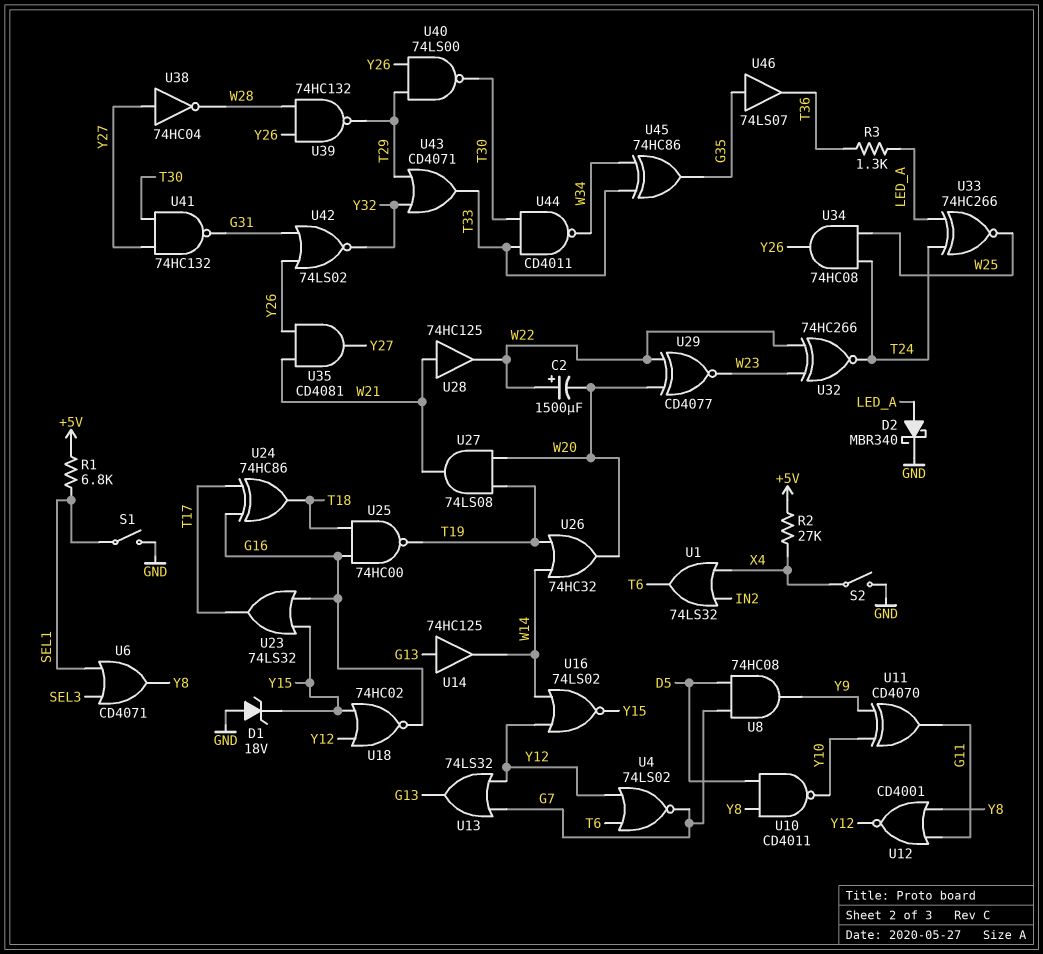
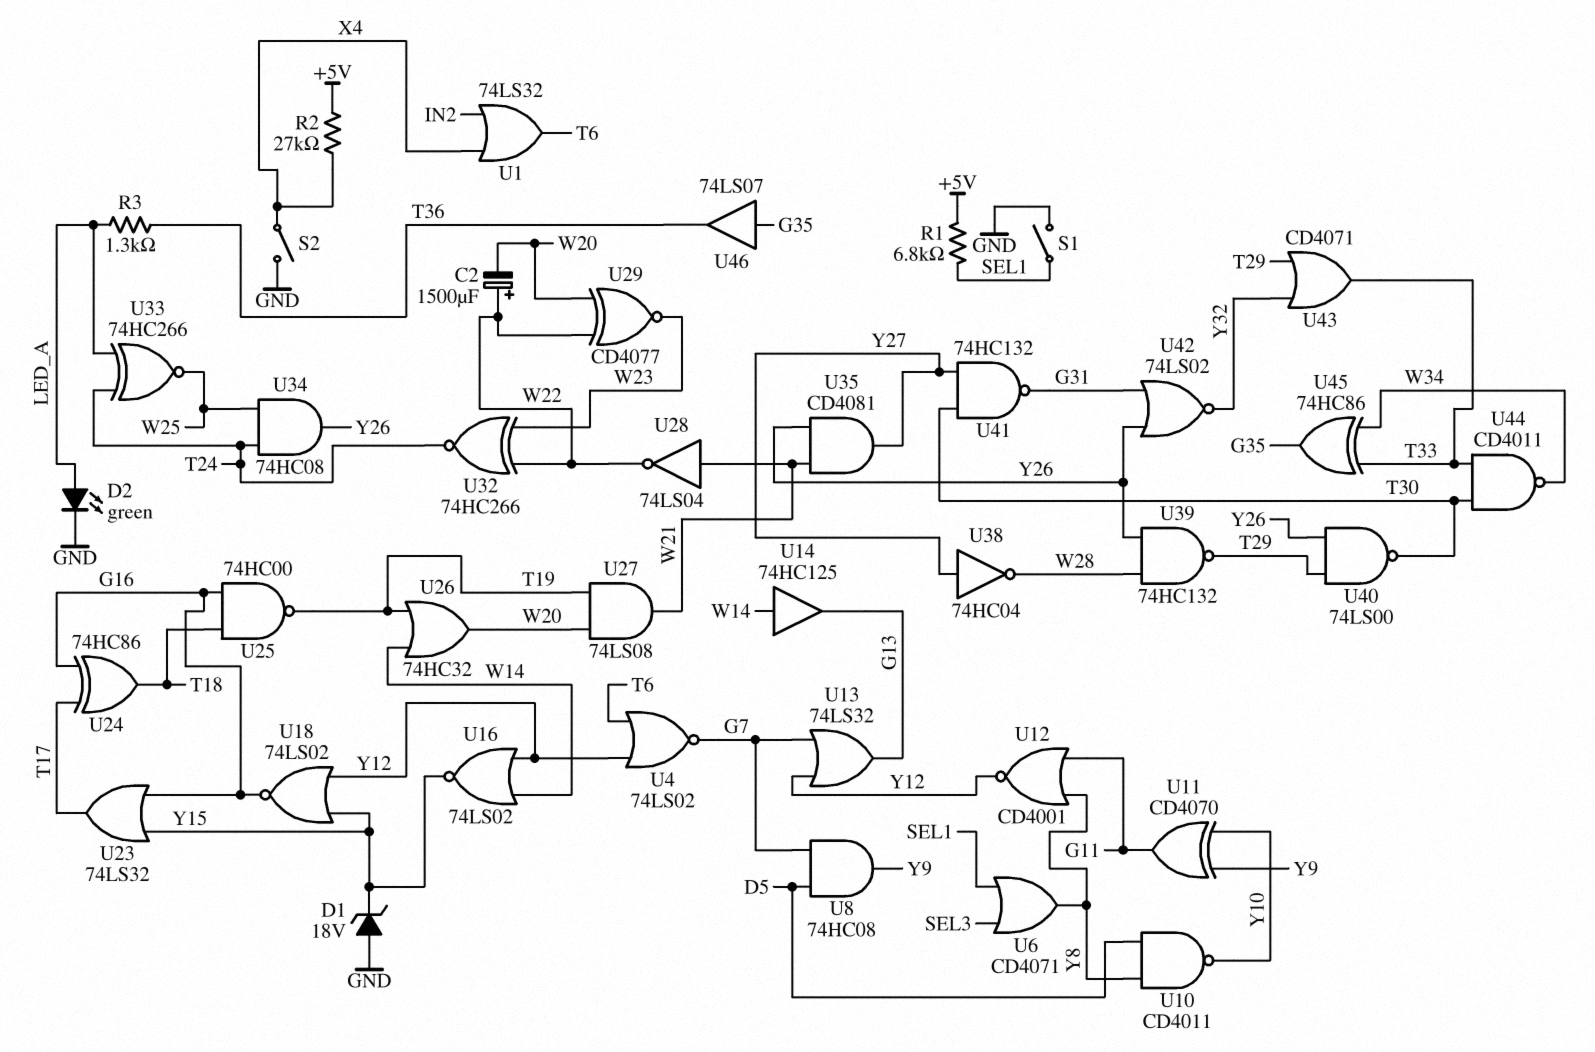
D2: schottky MBR340 (A LED_A, K GND) -> LED green (A LED_A, K GND)
U14: buffer 74HC125 (in G13, out W14) -> buffer 74HC125 (in W14, out G13)
U18: NOR 74HC02 (in Y12, in Y15, out G16) -> NOR 74LS02 (in Y12, in Y15, out G16)
U28: buffer 74HC125 (in W21, out W22) -> NOT 74LS04 (in W21, out W22)

